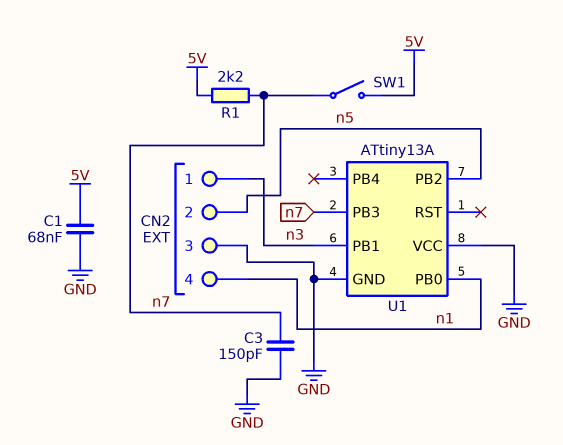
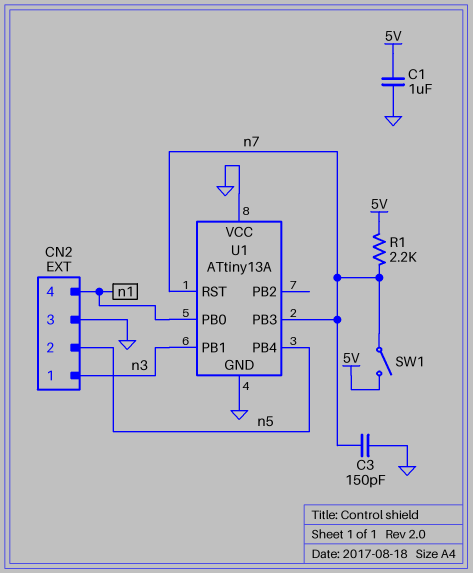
C1: 68nF (5V, GND) -> 1uF (5V, GND)
U1 pin PB2: n5 -> none
U1 pin PB4: none -> n5
U1 pin RST: none -> n7

